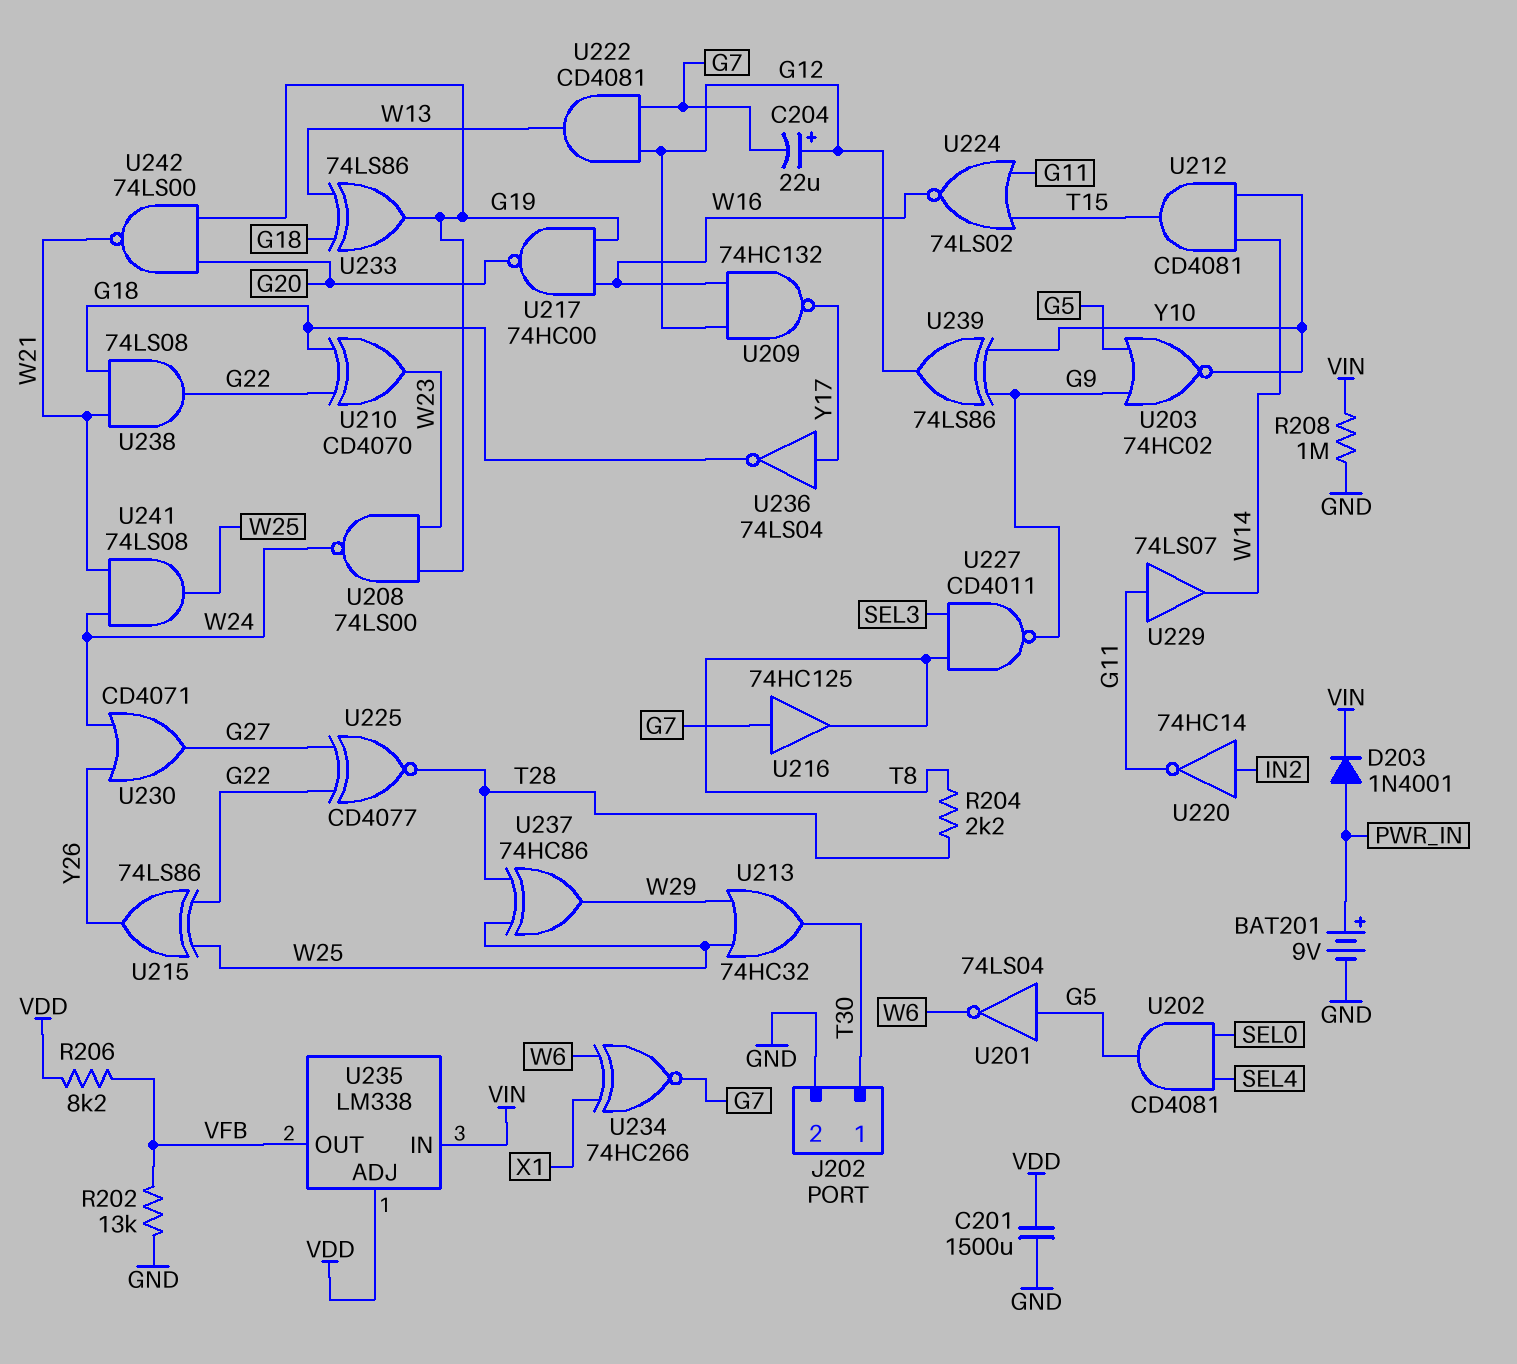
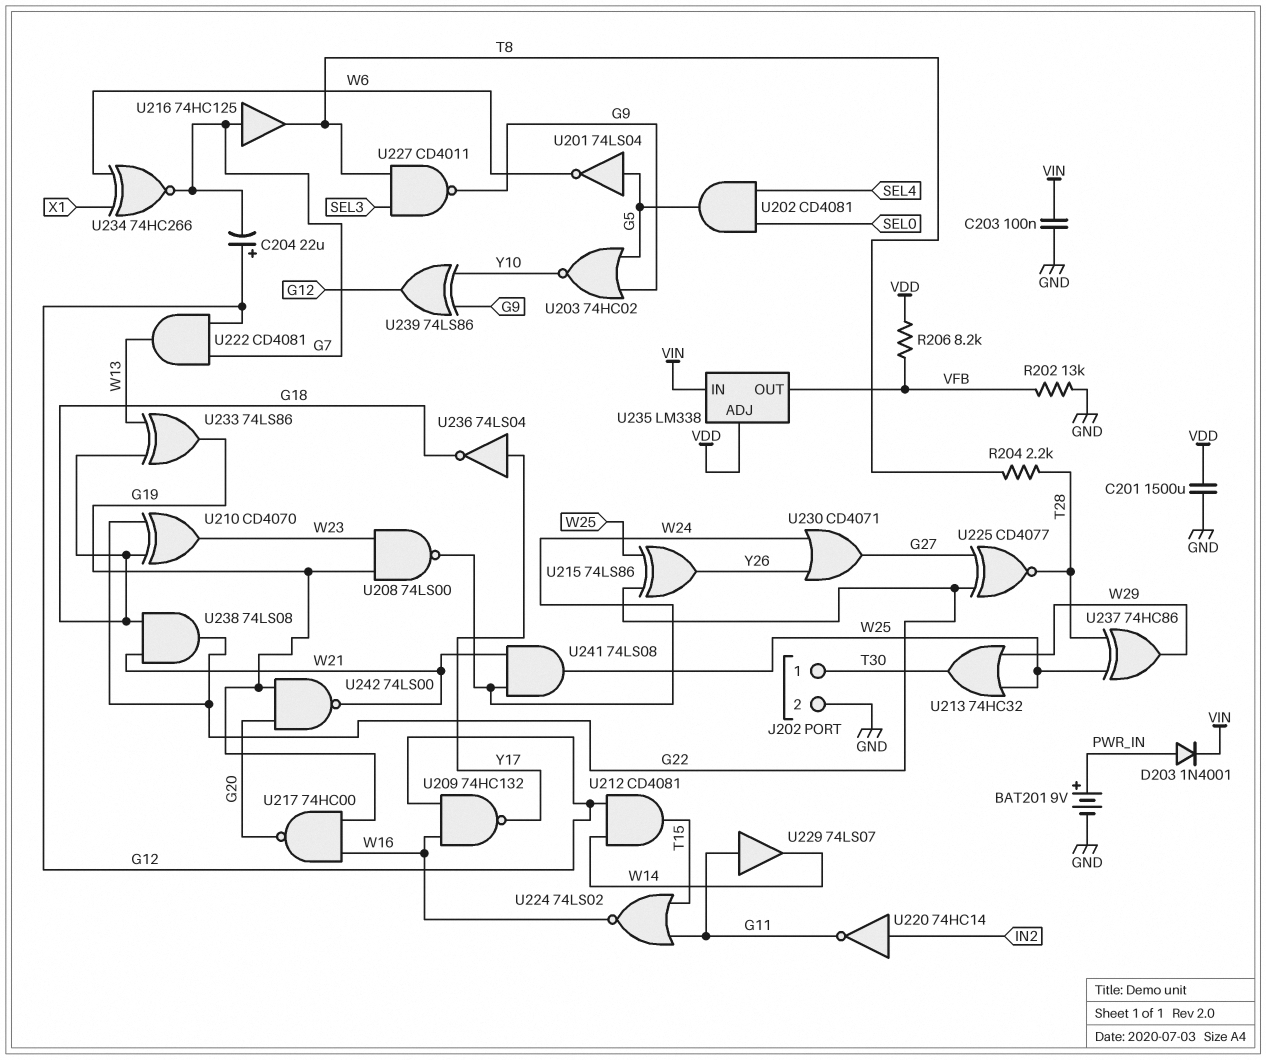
C203: none -> 100nF (GND, VIN)
R208: 1M (GND, VIN) -> none
U212: AND CD4081 (in W14, in Y10, out T15) -> AND CD4081 (in G12, in W14, out T15)

